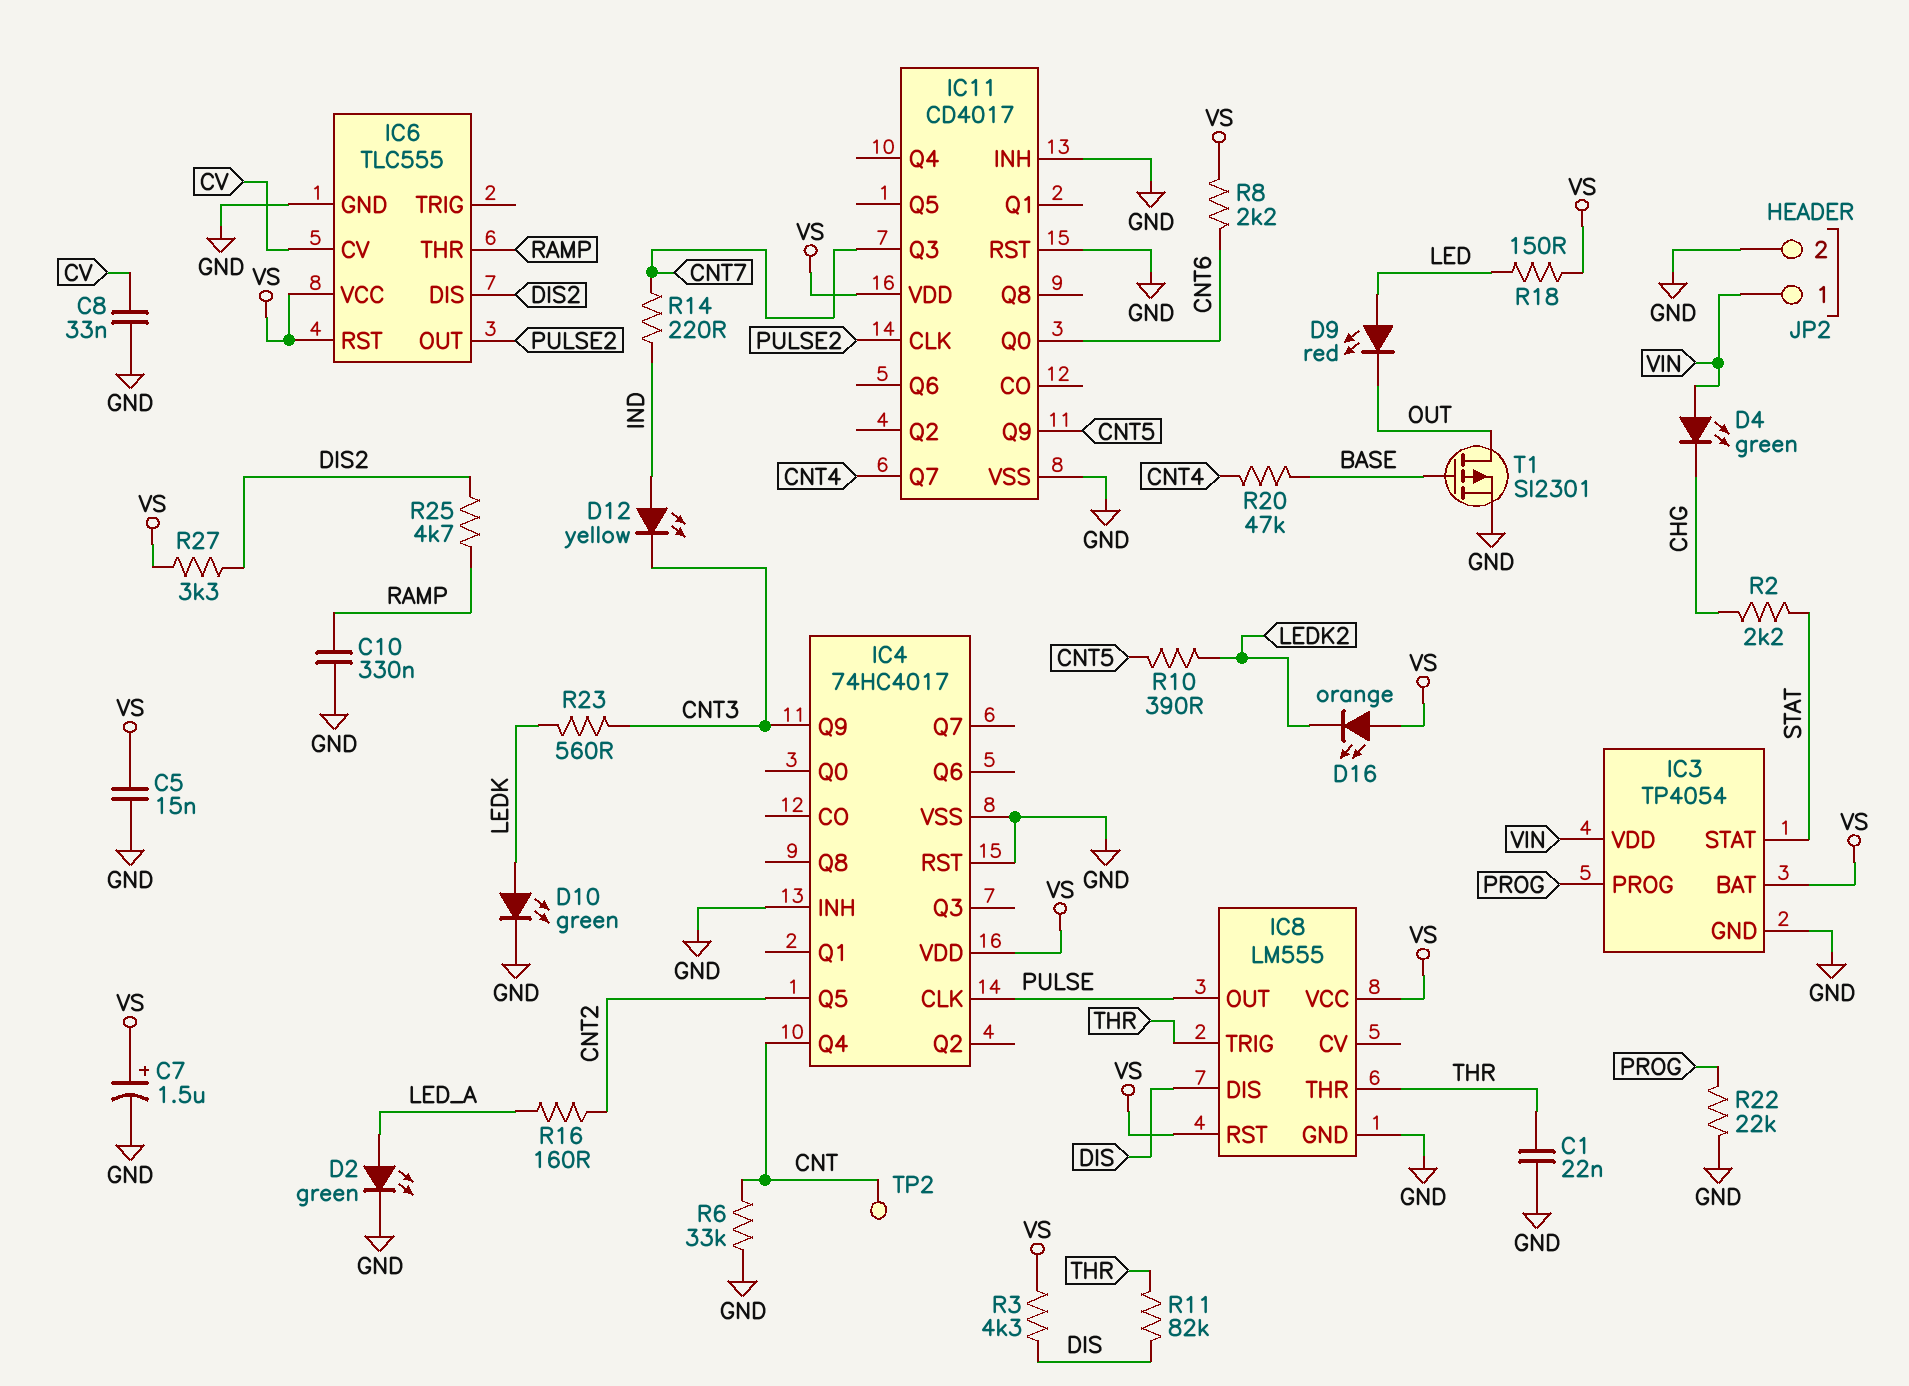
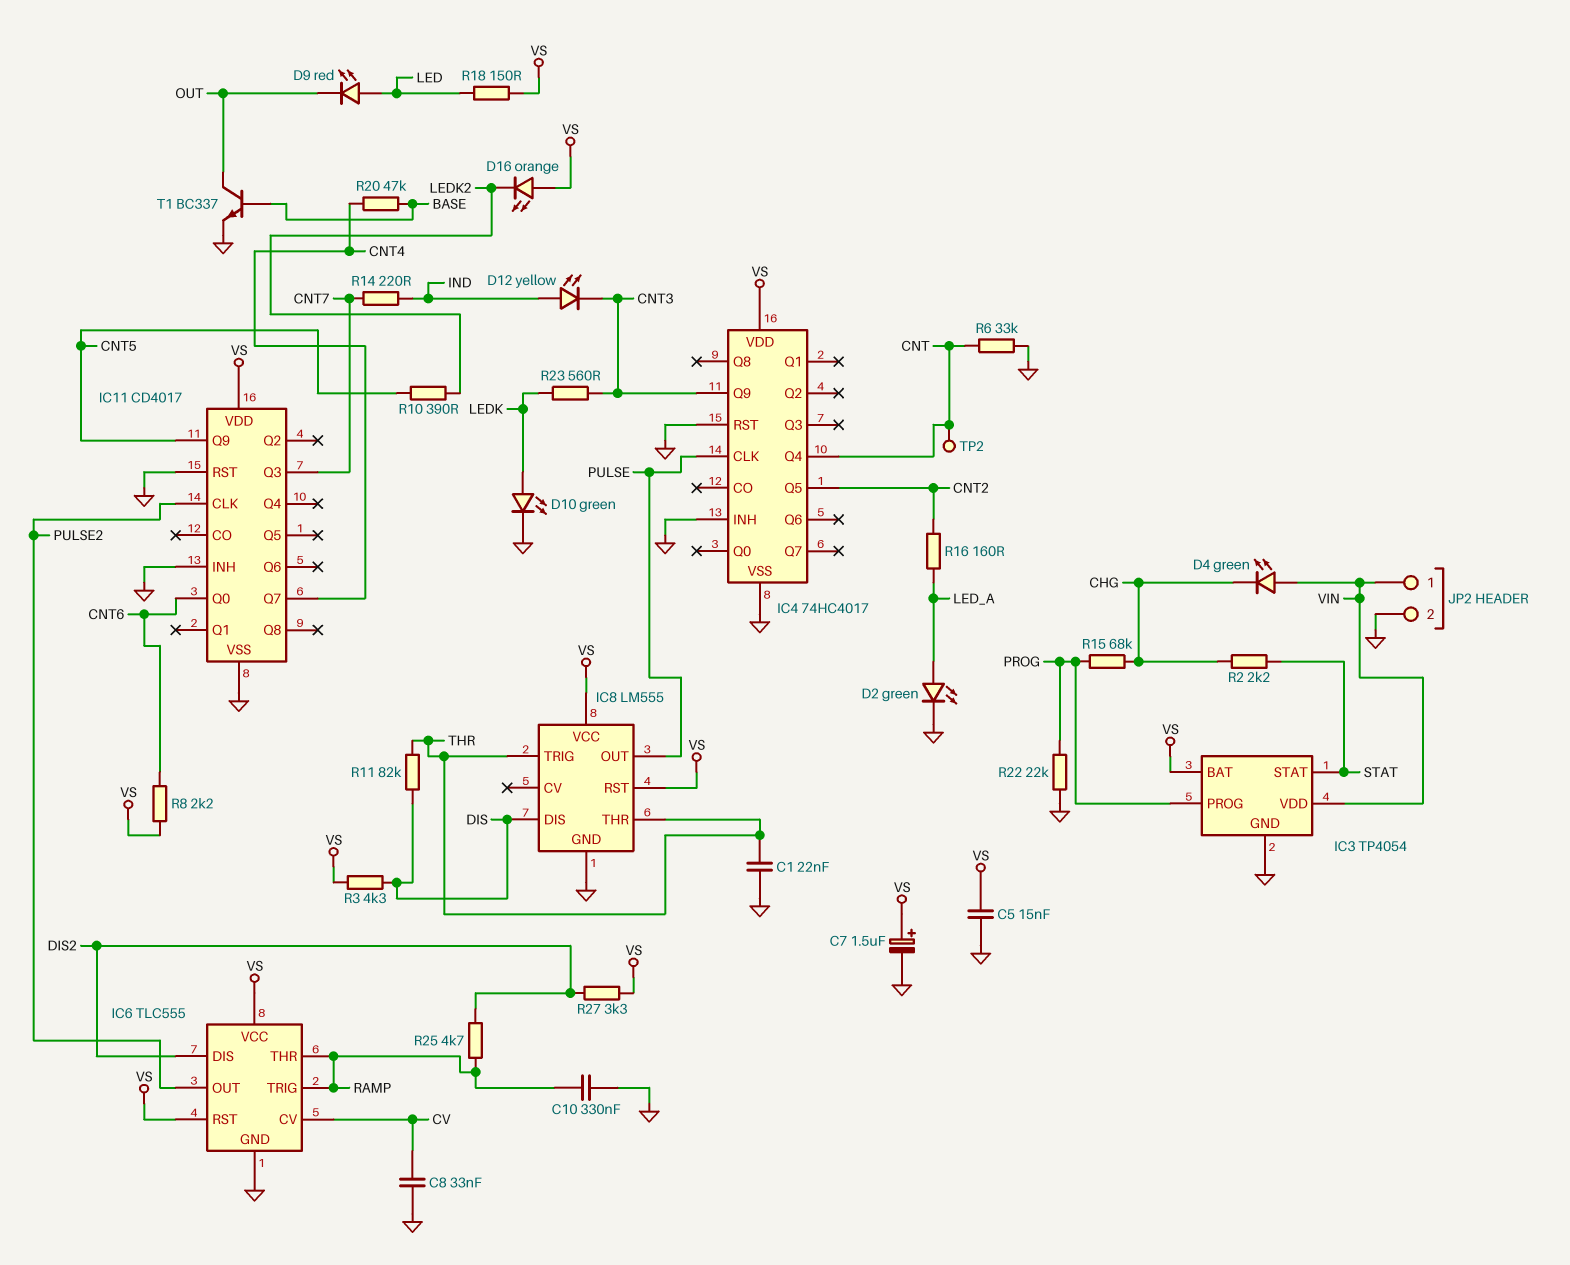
IC6 pin TRIG: none -> RAMP
R15: none -> 68k (CHG, PROG)
T1: PMOS SI2301 (G BASE, D OUT, S GND) -> NPN BC337 (B BASE, C OUT, E GND)

